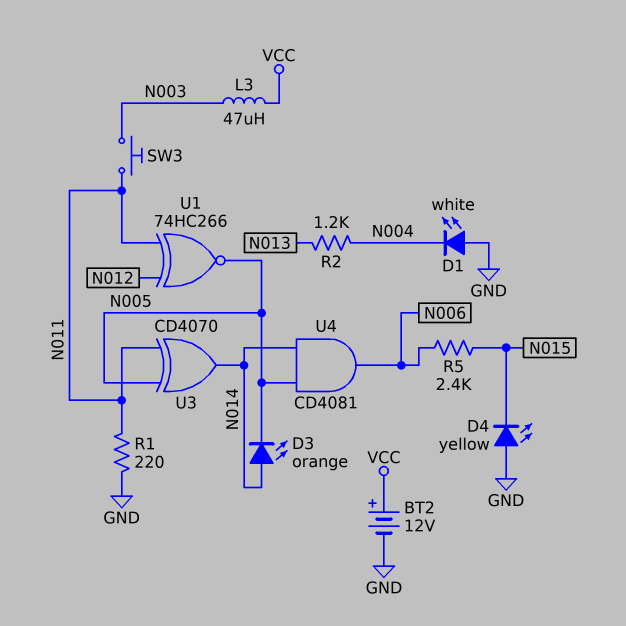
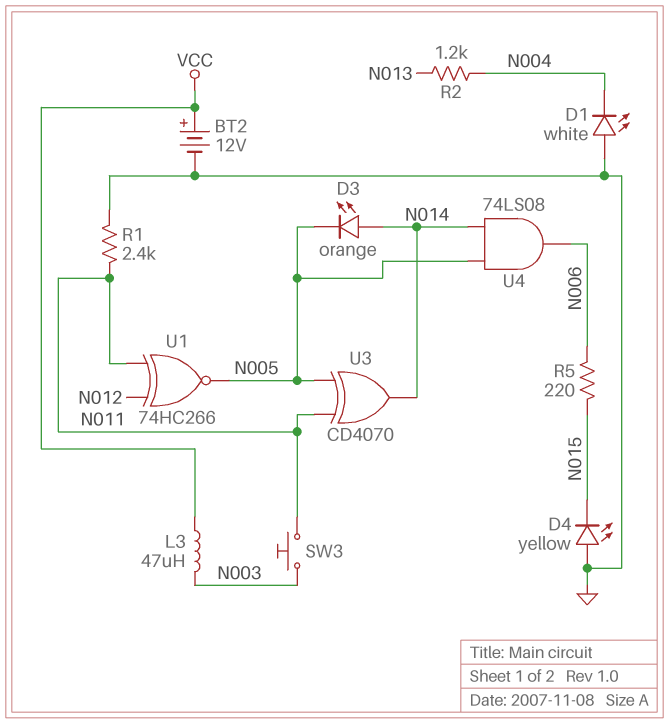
R1: 220 (GND, N011) -> 2.4k (GND, N011)
R5: 2.4k (N006, N015) -> 220 (N006, N015)
U4: AND CD4081 (in N005, in N014, out N006) -> AND 74LS08 (in N005, in N014, out N006)

